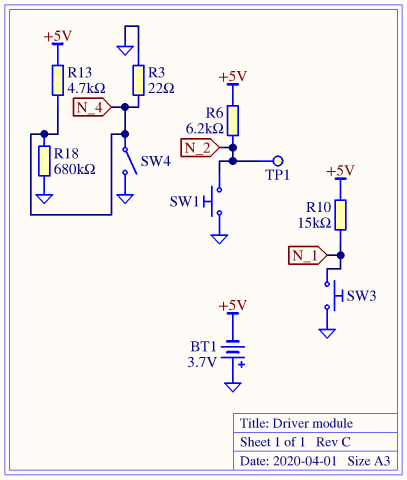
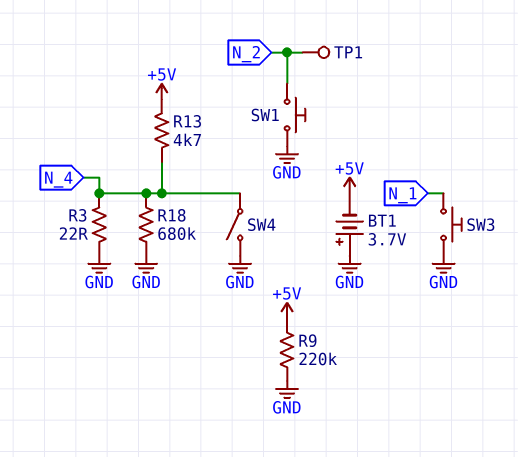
R6: 6.2k (+5V, N_2) -> none
R9: none -> 220k (+5V, GND)
R10: 15k (+5V, N_1) -> none

